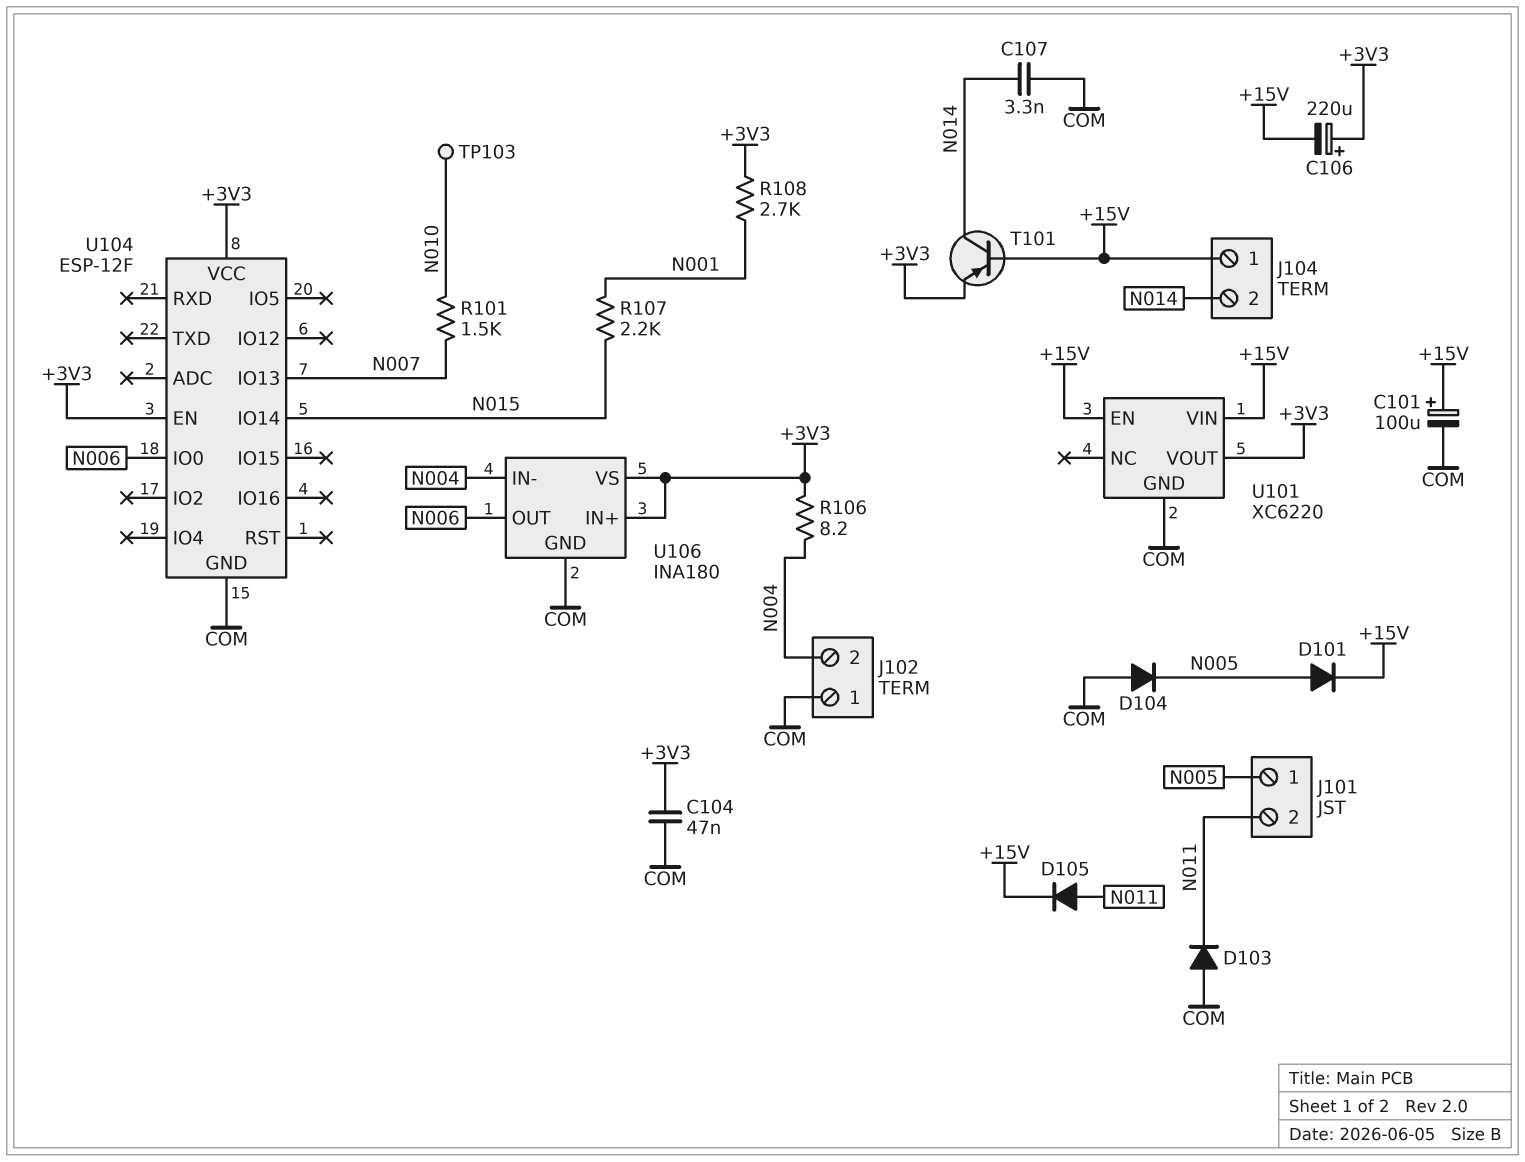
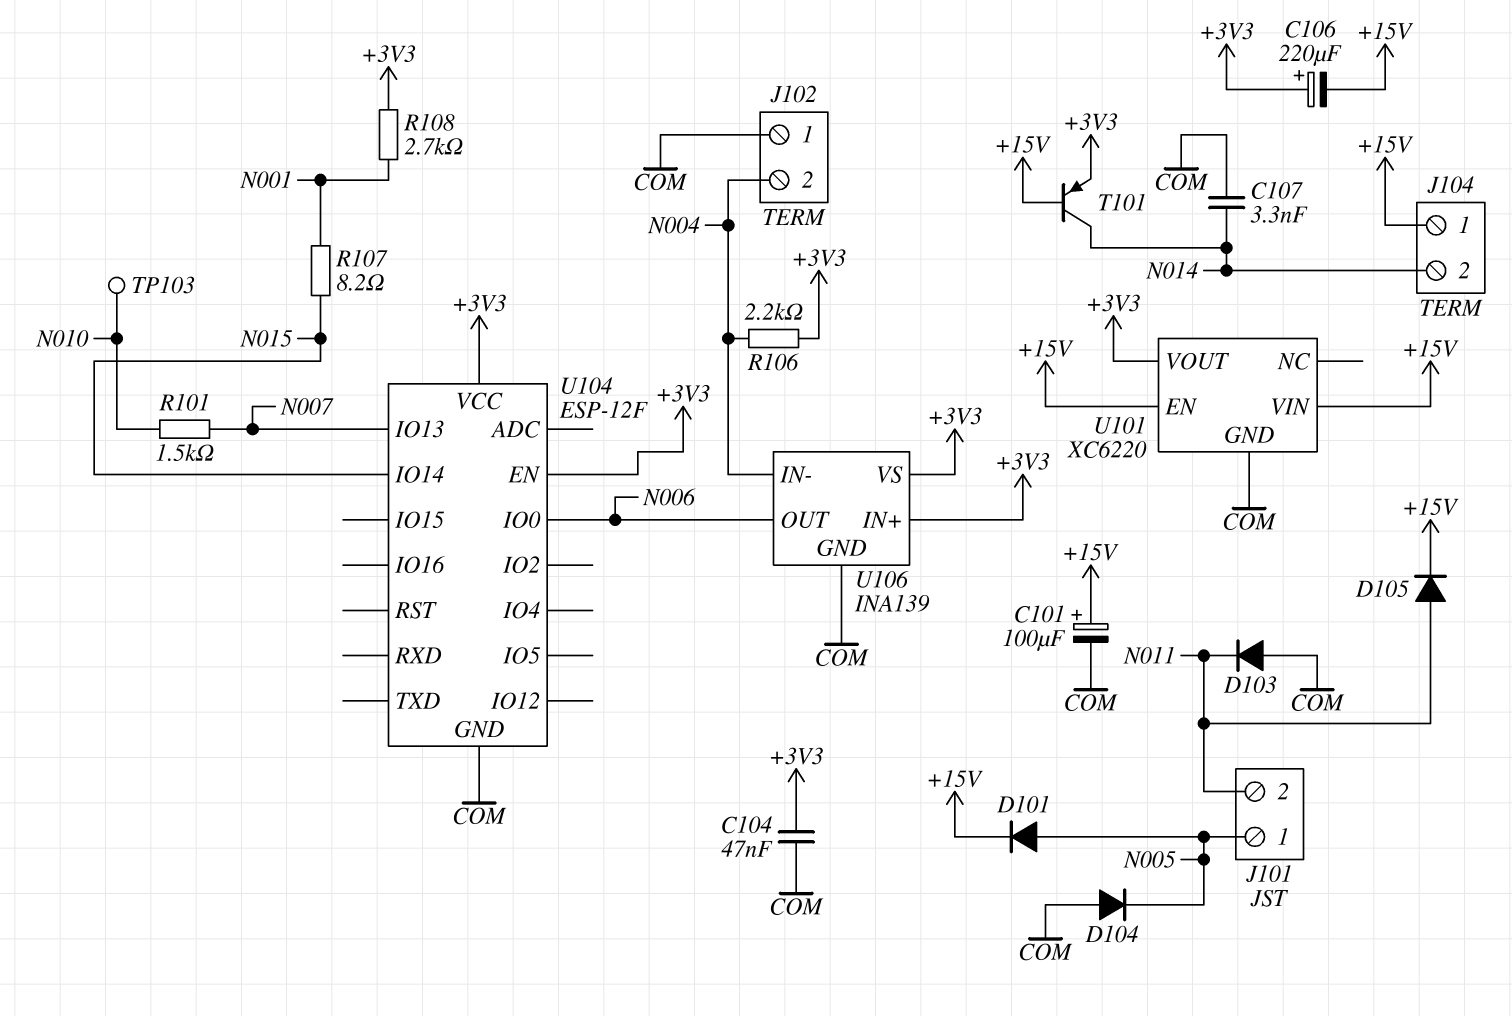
R106: 8.2 (+3V3, N004) -> 2.2k (+3V3, N004)
R107: 2.2k (N001, N015) -> 8.2 (N001, N015)
U106: INA180 -> INA139

